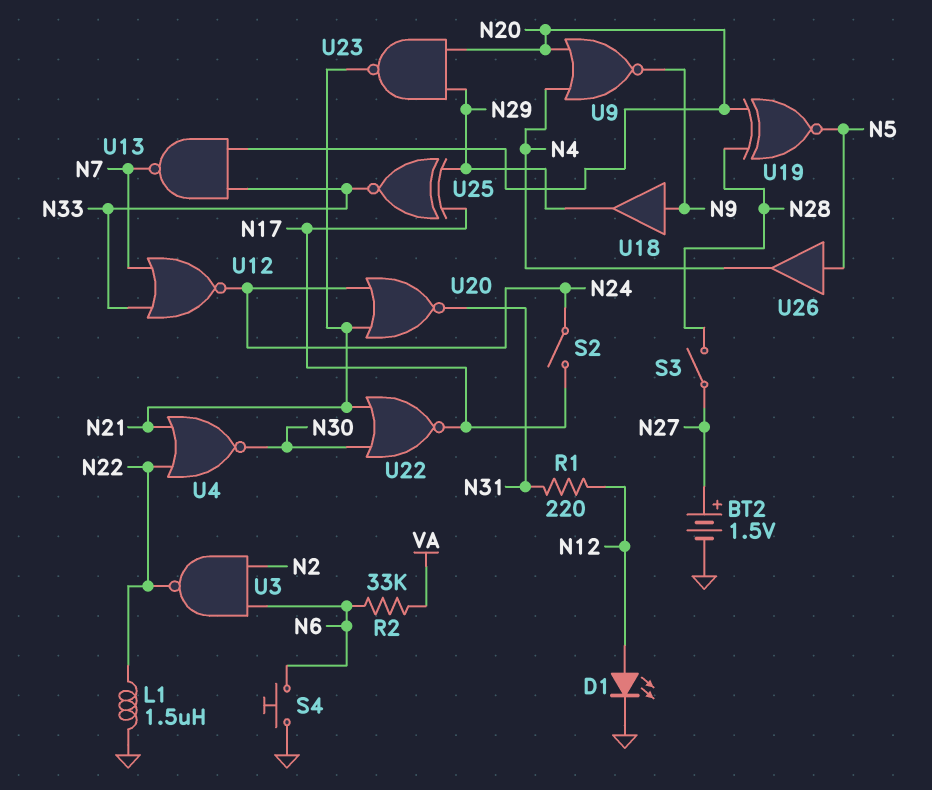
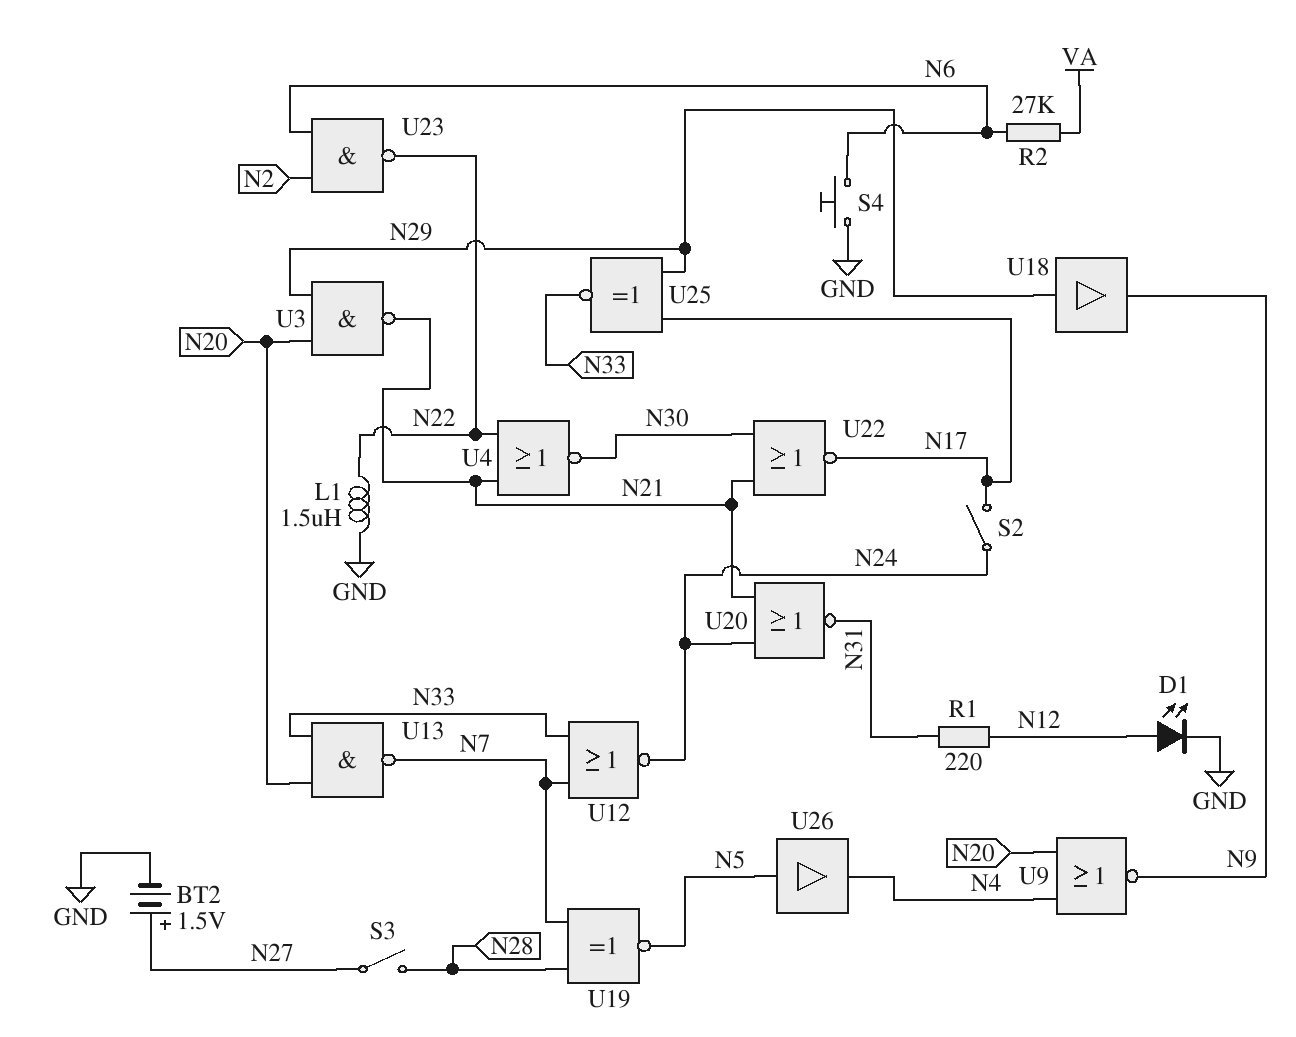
R2: 33k (N6, VA) -> 27k (N6, VA)
U3: NAND (in N2, in N6, out N22) -> NAND (in N20, in N29, out N21)
U18: buffer (in N9, out N29) -> buffer (in N29, out N9)
U19: XNOR (in N20, in N28, out N5) -> XNOR (in N7, in N28, out N5)
U23: NAND (in N20, in N29, out N21) -> NAND (in N2, in N6, out N22)

